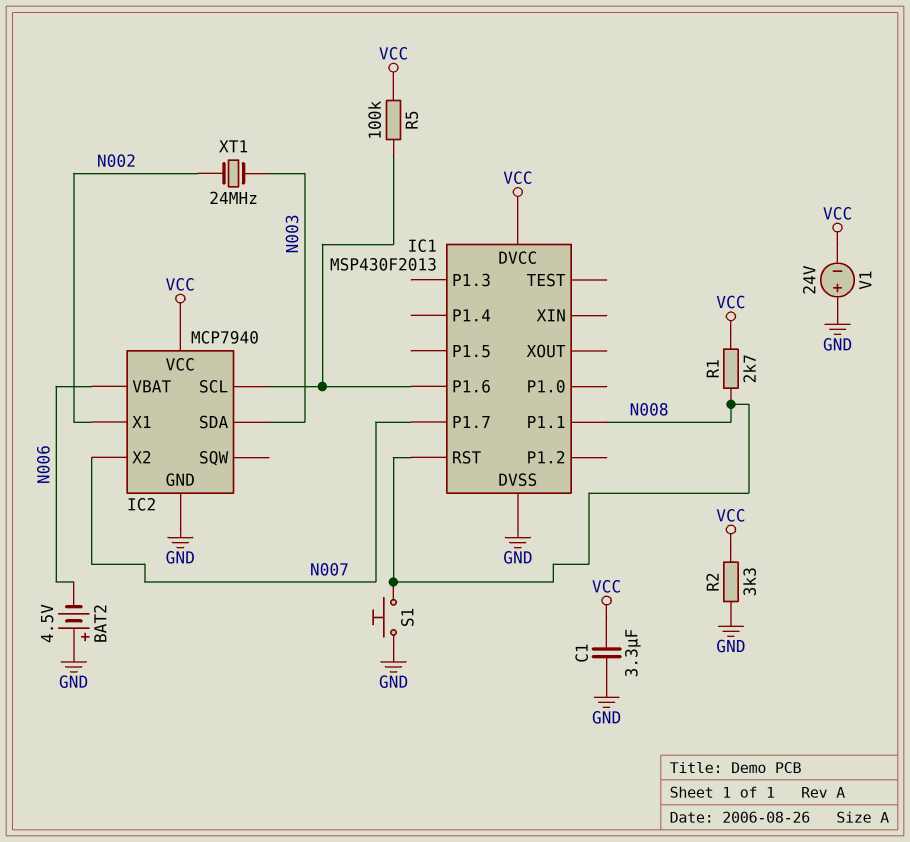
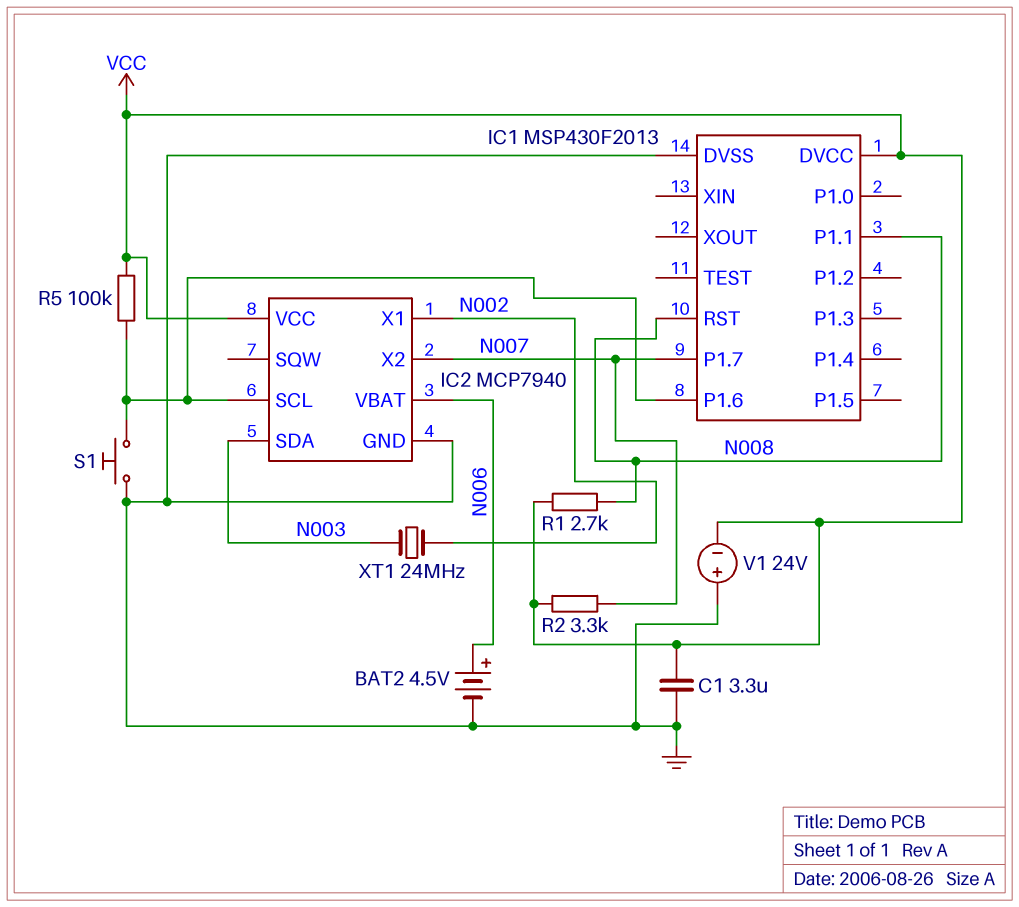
BAT2: 4.5V (plus GND, minus N006) -> 4.5V (plus N006, minus GND)
R2: 3.3k (GND, VCC) -> 3.3k (N007, VCC)
S1: button (GND, N008) -> button (GND, IC1/P1.6)

